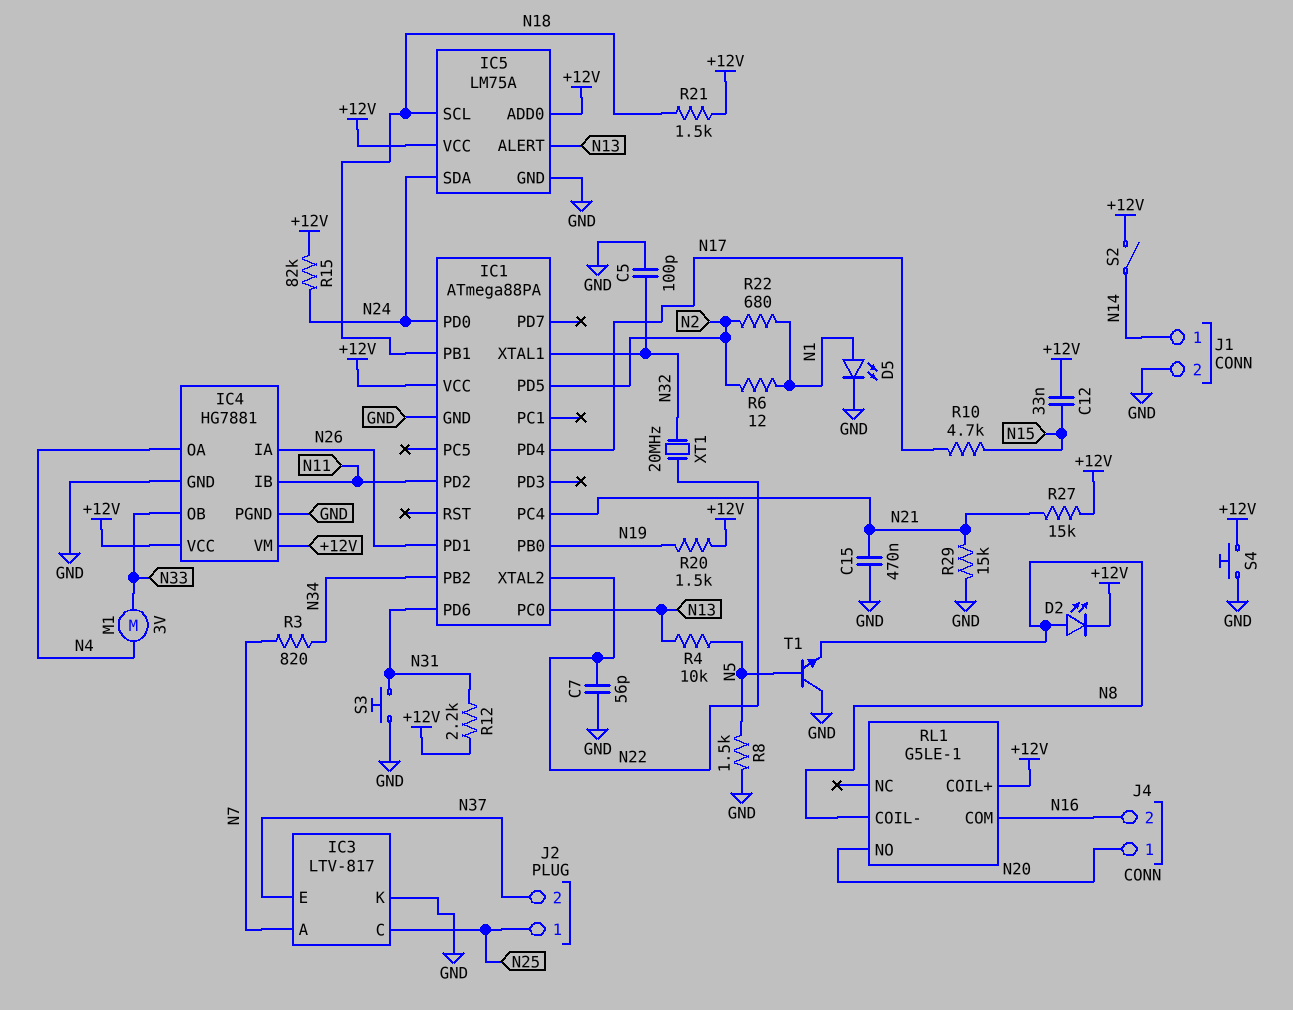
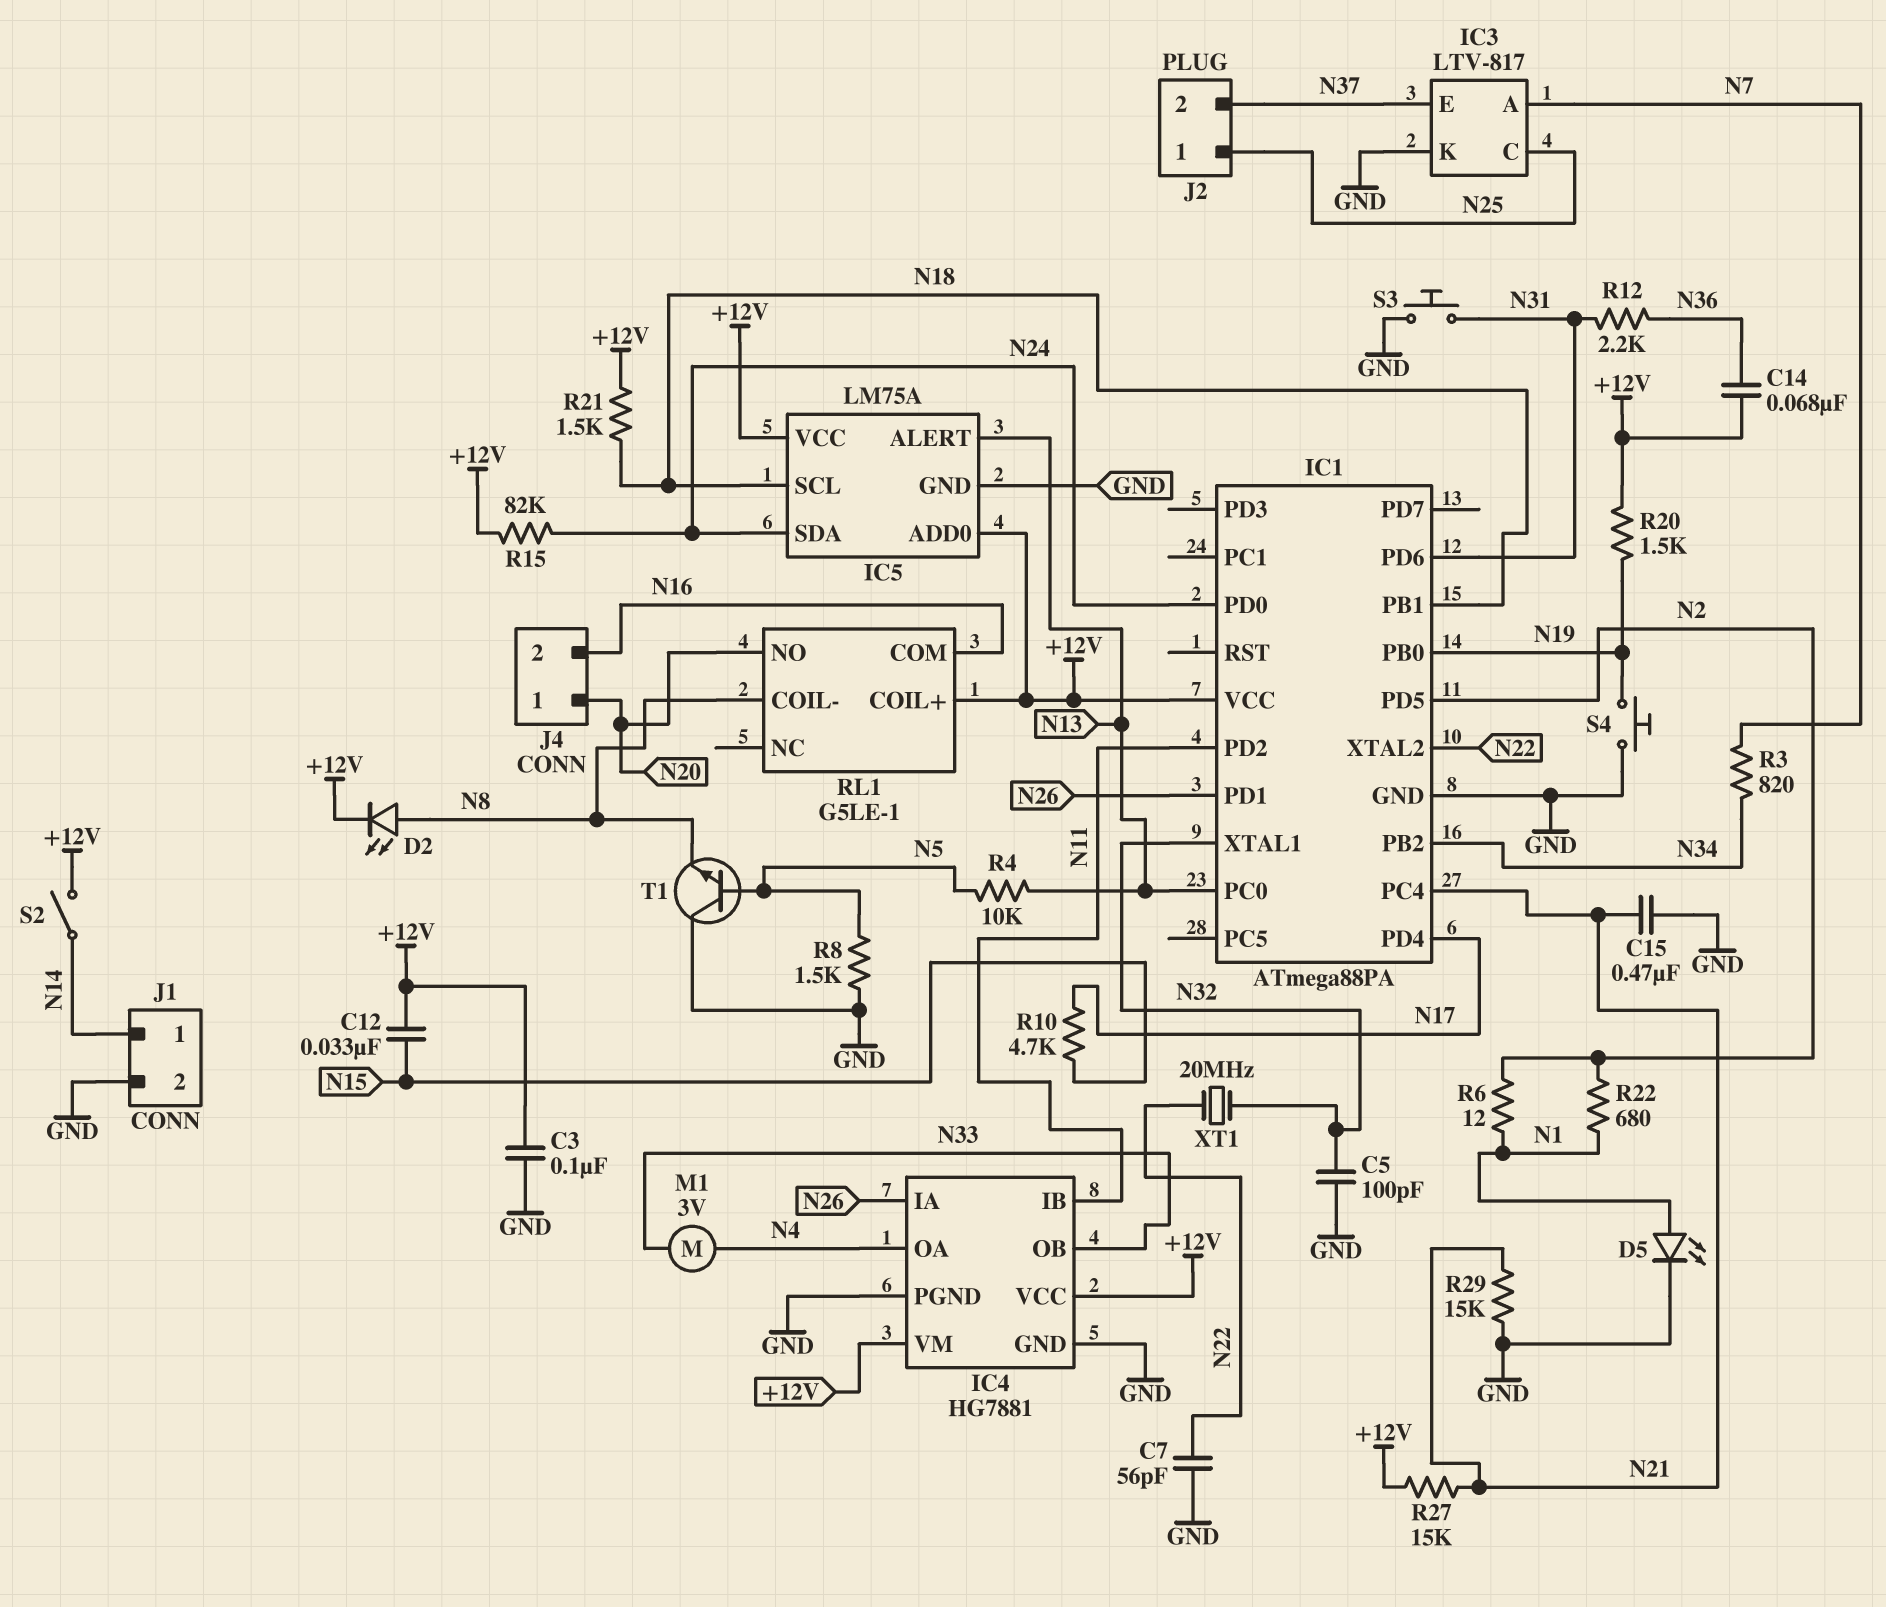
C3: none -> 100nF (+12V, GND)
C14: none -> 68nF (+12V, N36)
R12: 2.2k (+12V, N31) -> 2.2k (N31, N36)
S4: button (+12V, GND) -> button (GND, N19)

